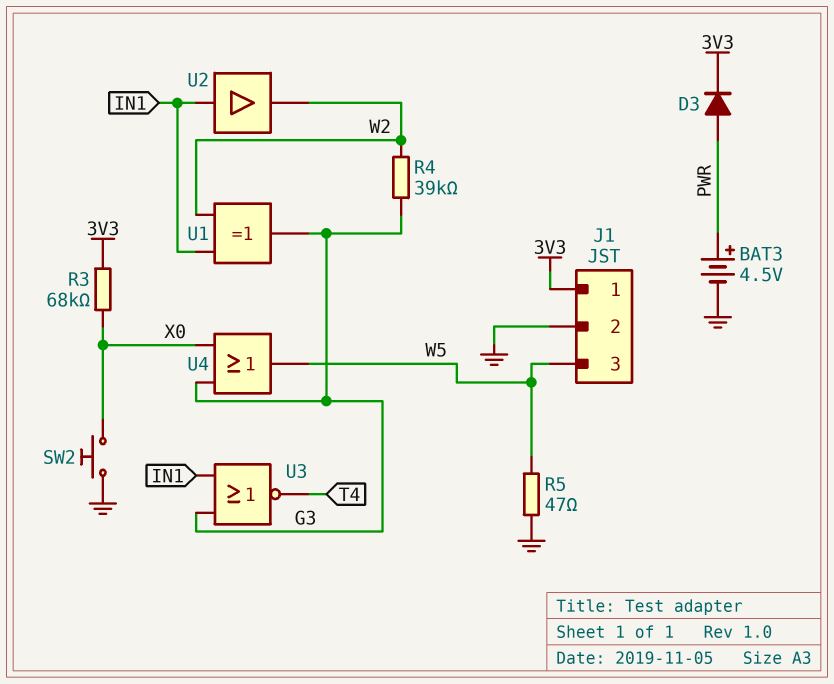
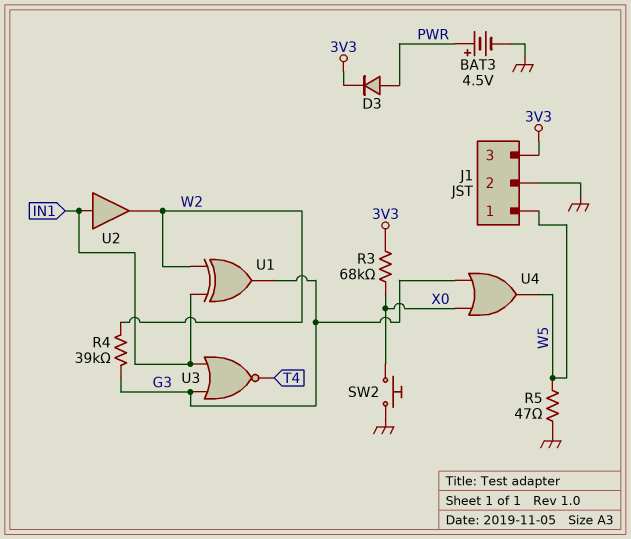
J1 pin 1: 3V3 -> W5
J1 pin 3: W5 -> 3V3

